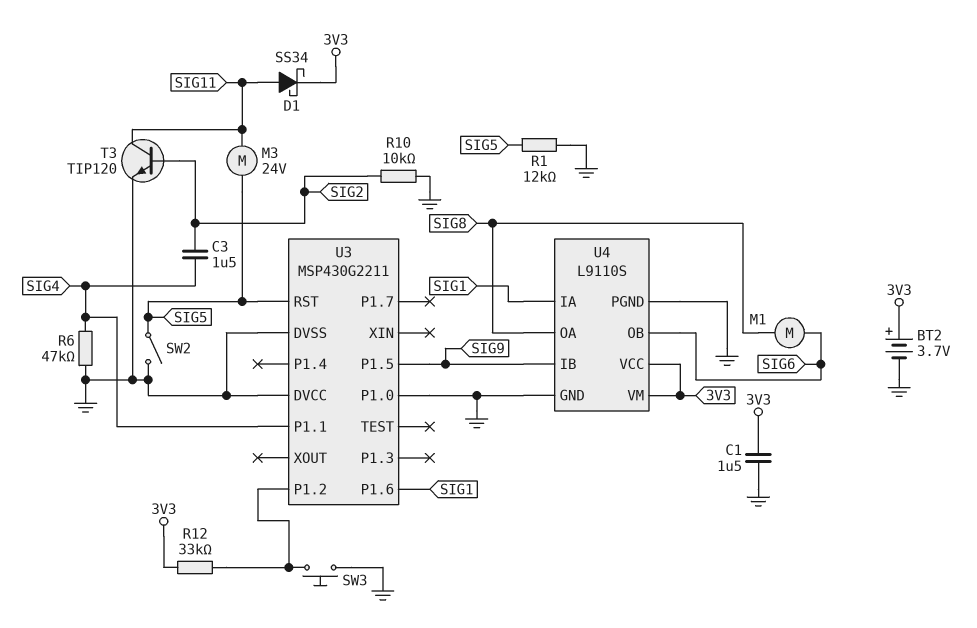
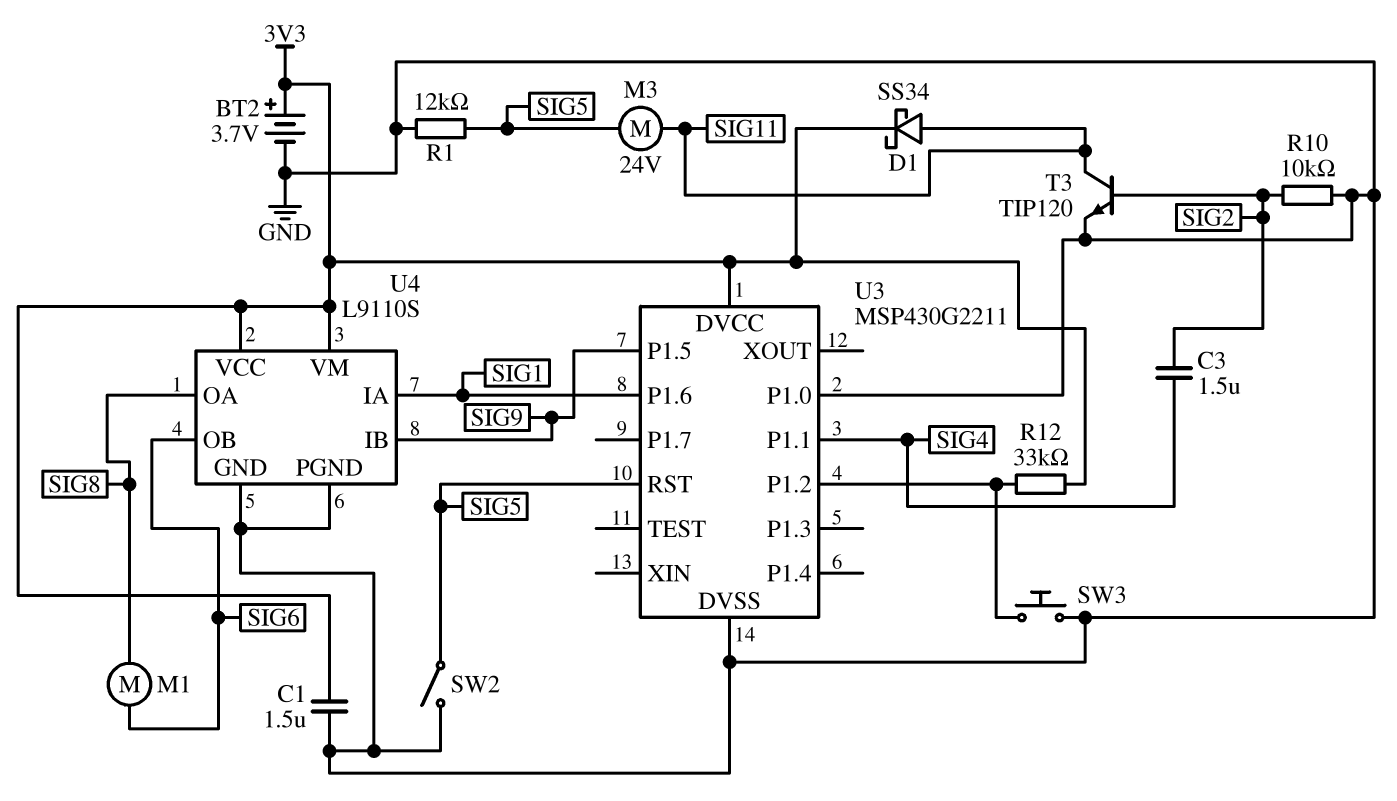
R6: 47k (GND, SIG4) -> none
U3 pin DVCC: GND -> 3V3

